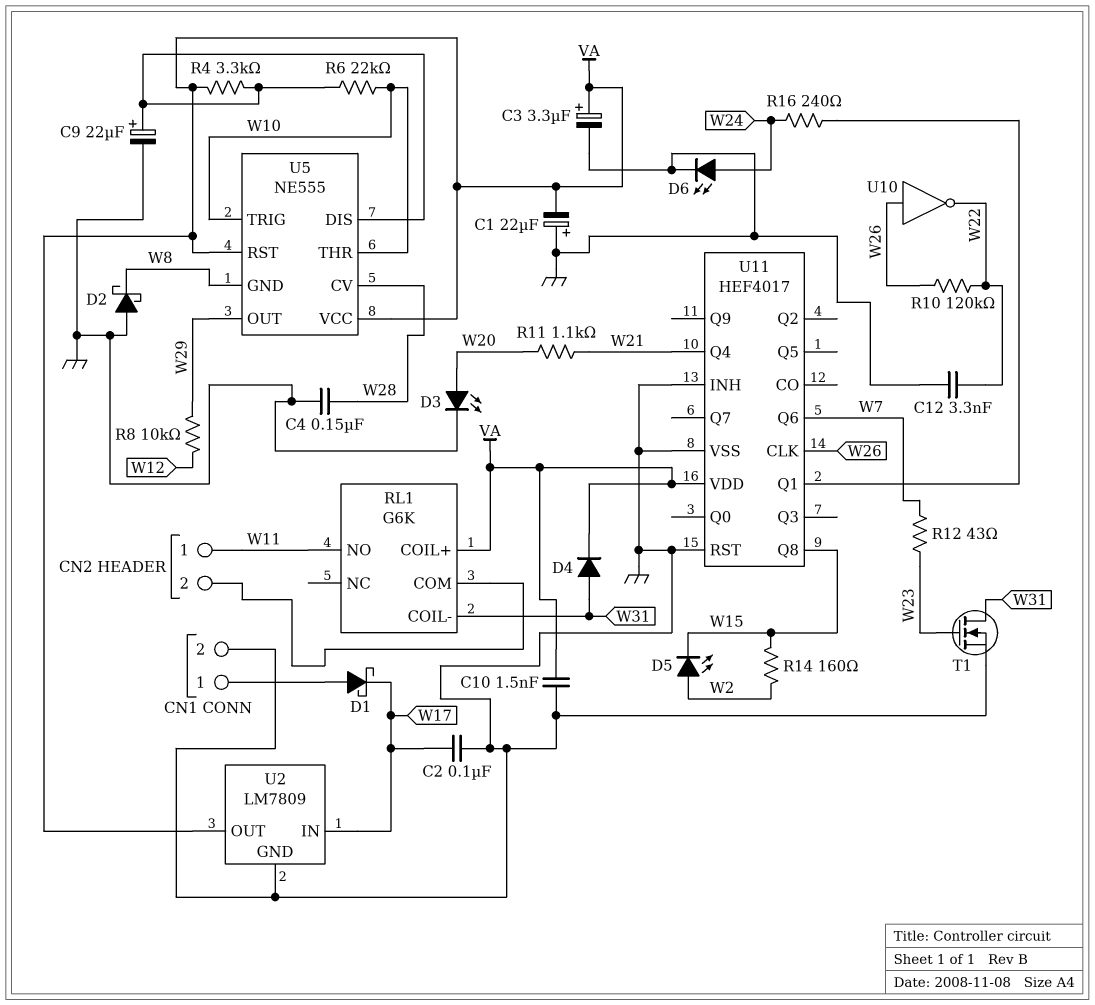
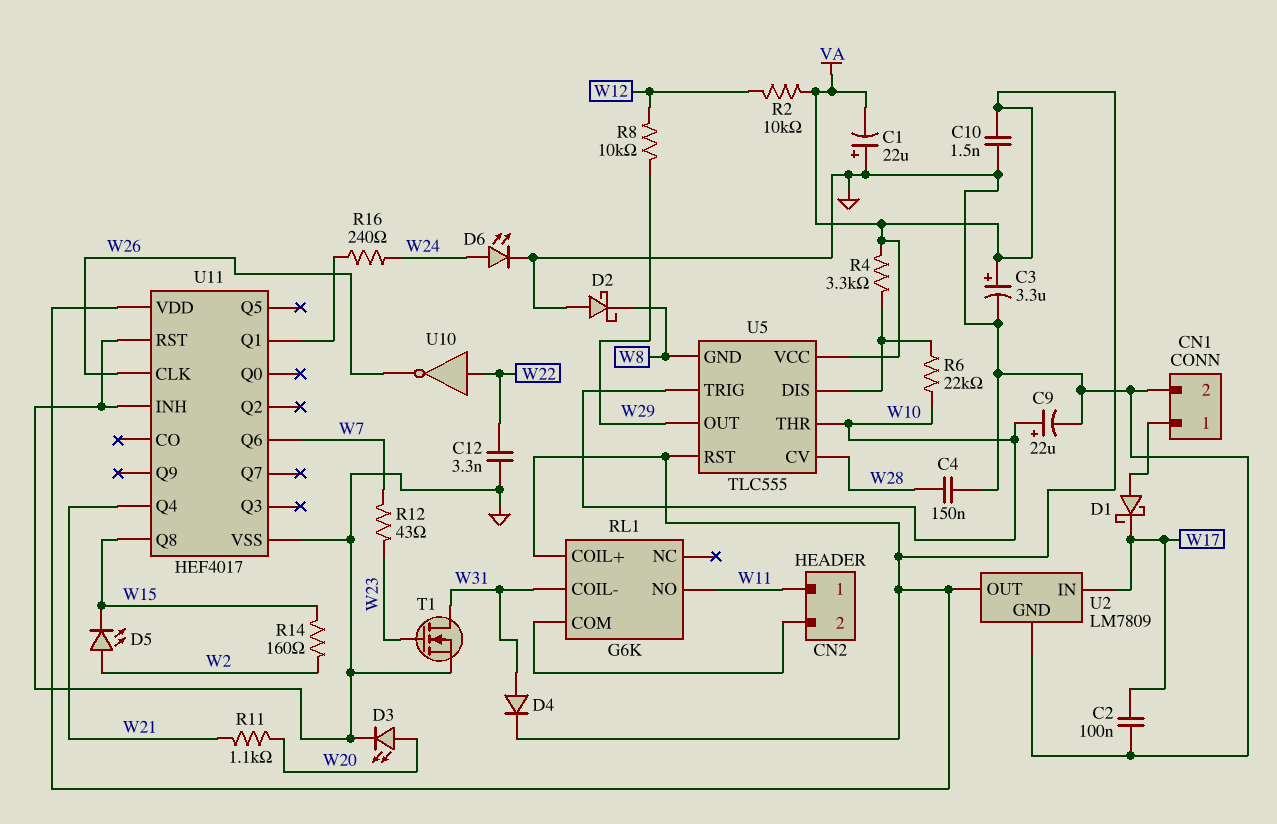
C9: 22uF (plus U5/DIS, minus GND) -> 22uF (plus W10, minus GND)
R2: none -> 10k (VA, W12)
R10: 120k (W22, W26) -> none
U5: NE555 -> TLC555
U10: NOT (in W26, out W22) -> NOT (in W22, out W26)

